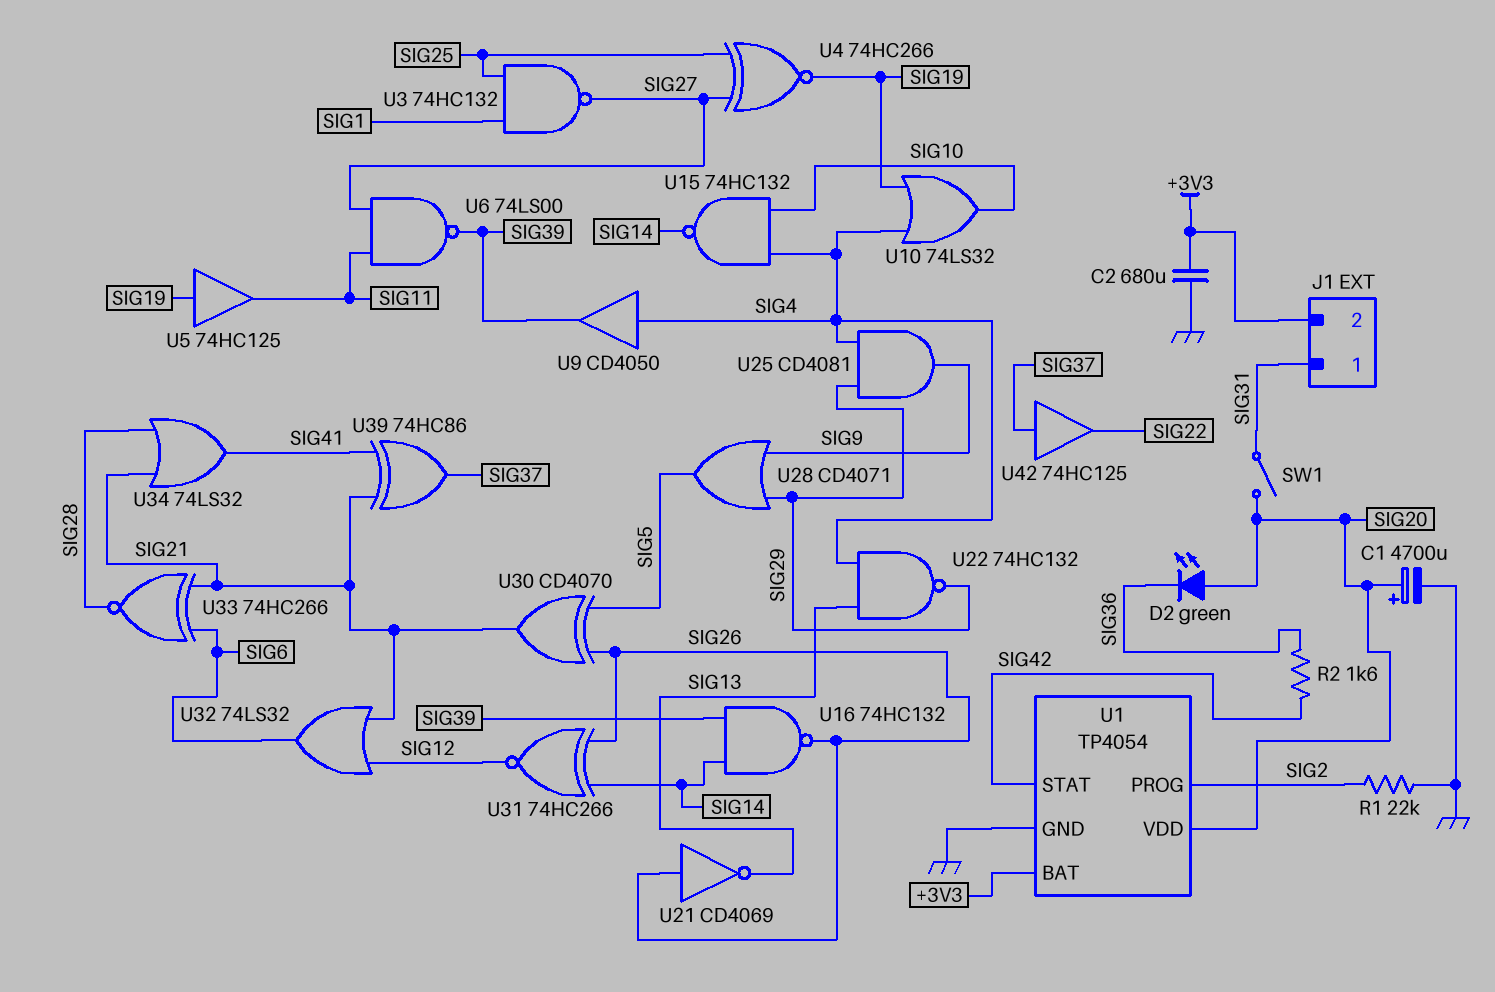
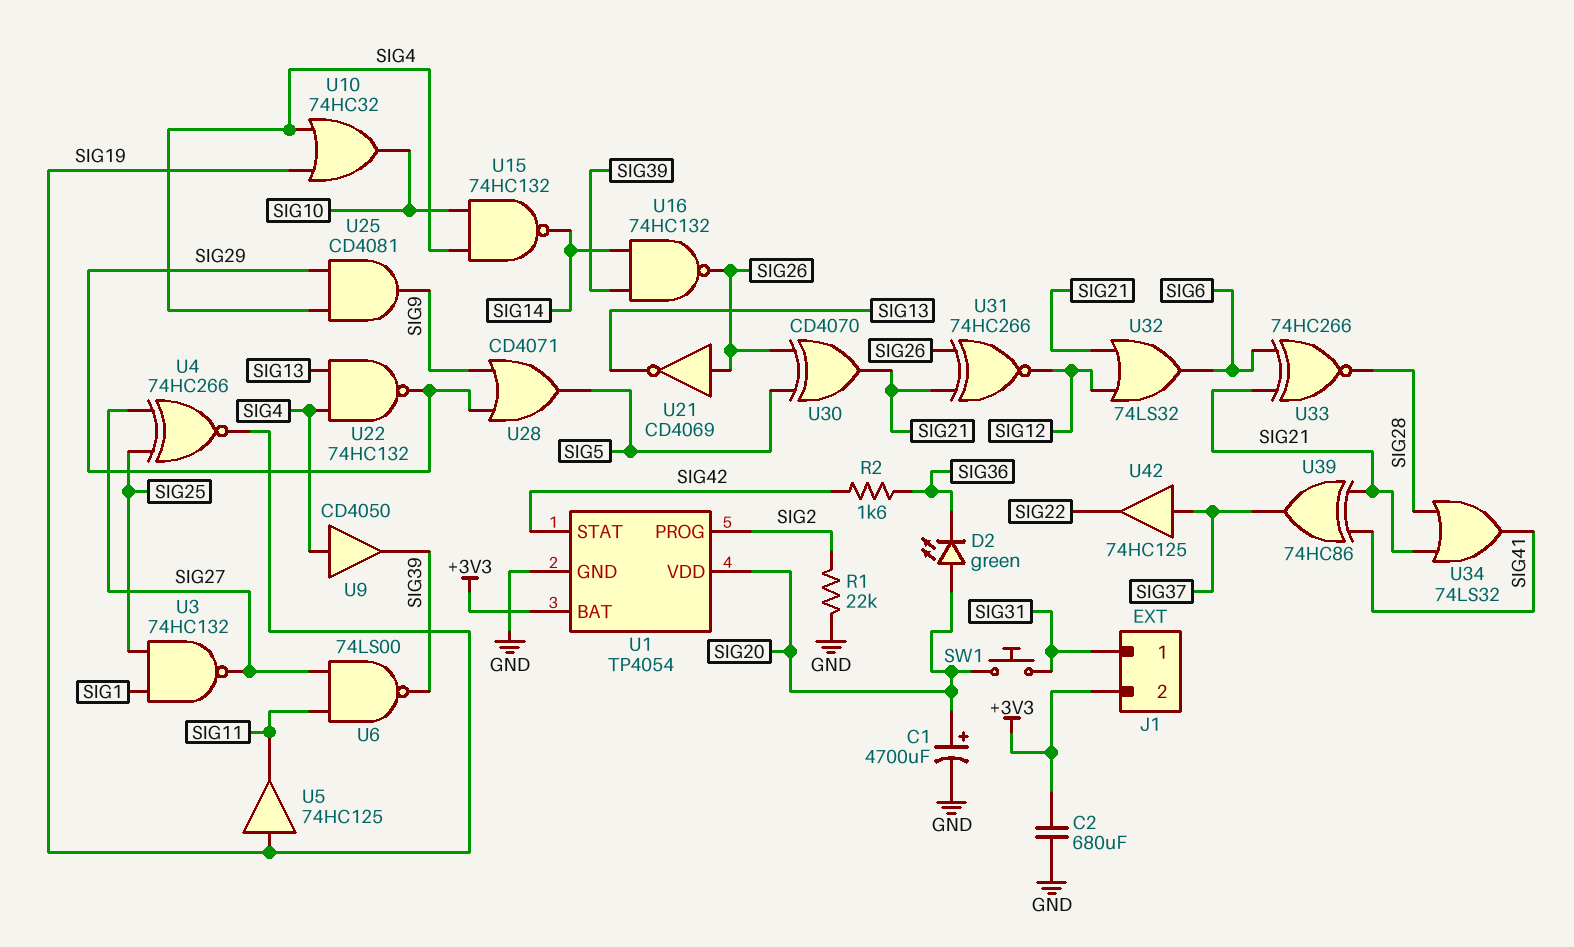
SW1: switch (SIG20, SIG31) -> button (SIG20, SIG31)
U10: OR 74LS32 (in SIG4, in SIG19, out SIG10) -> OR 74HC32 (in SIG4, in SIG19, out SIG10)
U31: XNOR 74HC266 (in SIG14, in SIG26, out SIG12) -> XNOR 74HC266 (in SIG21, in SIG26, out SIG12)

